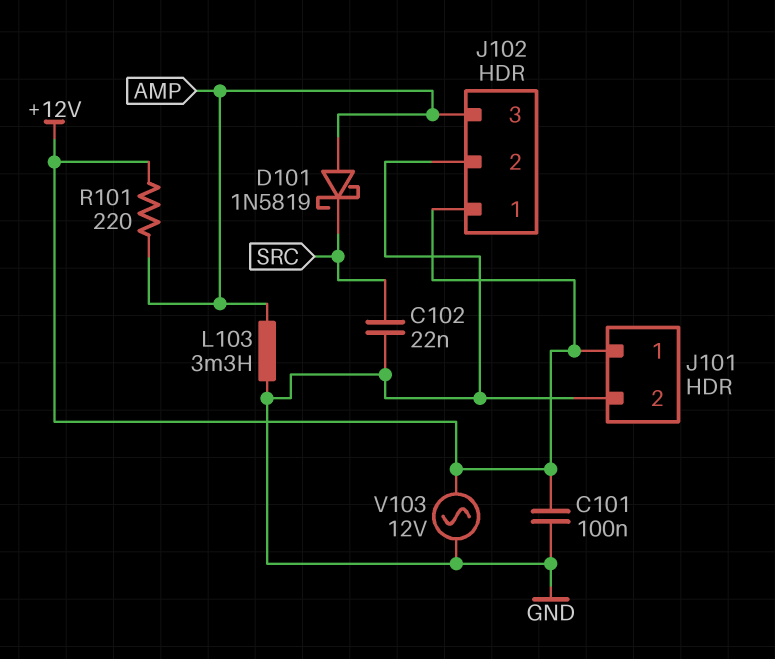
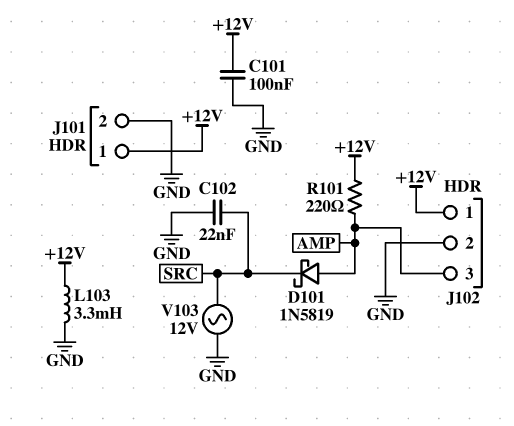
L103: 3.3mH (AMP, GND) -> 3.3mH (+12V, GND)
V103: AC 12V (+12V, GND) -> AC 12V (GND, SRC)

